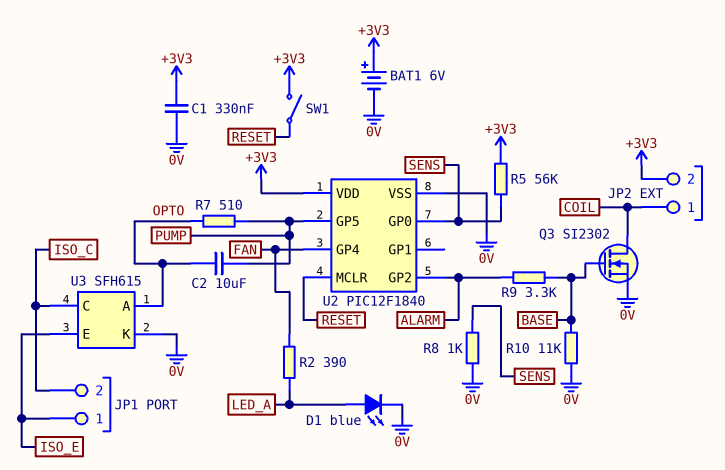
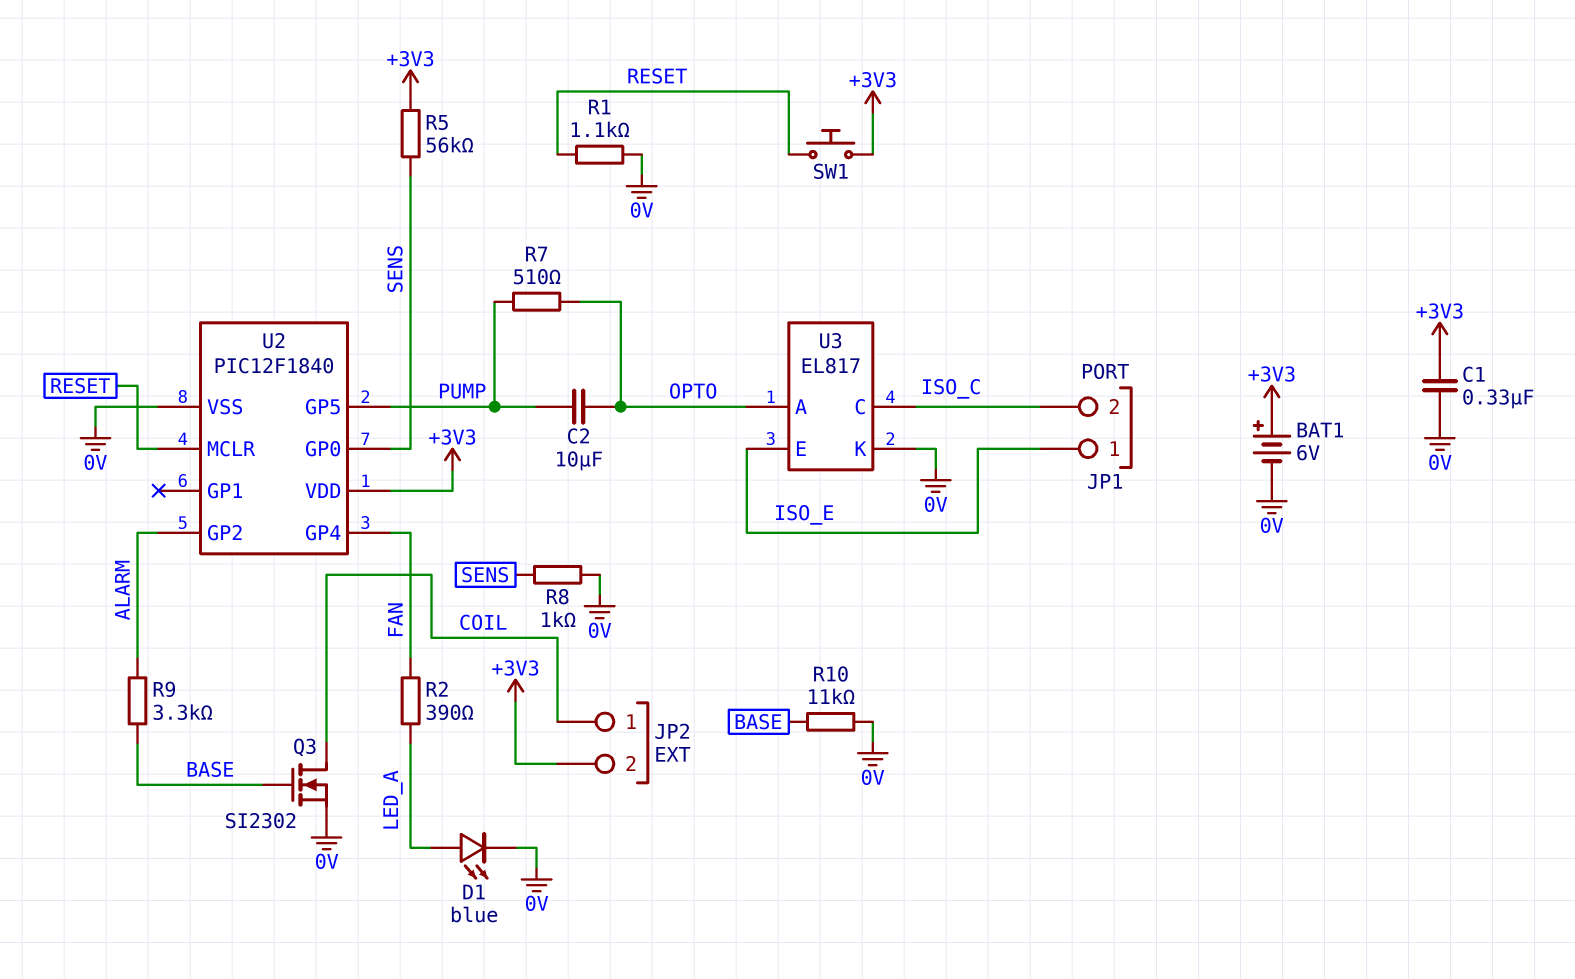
R1: none -> 1.1k (0V, RESET)
SW1: switch (+3V3, RESET) -> button (+3V3, RESET)
U3: SFH615 -> EL817

